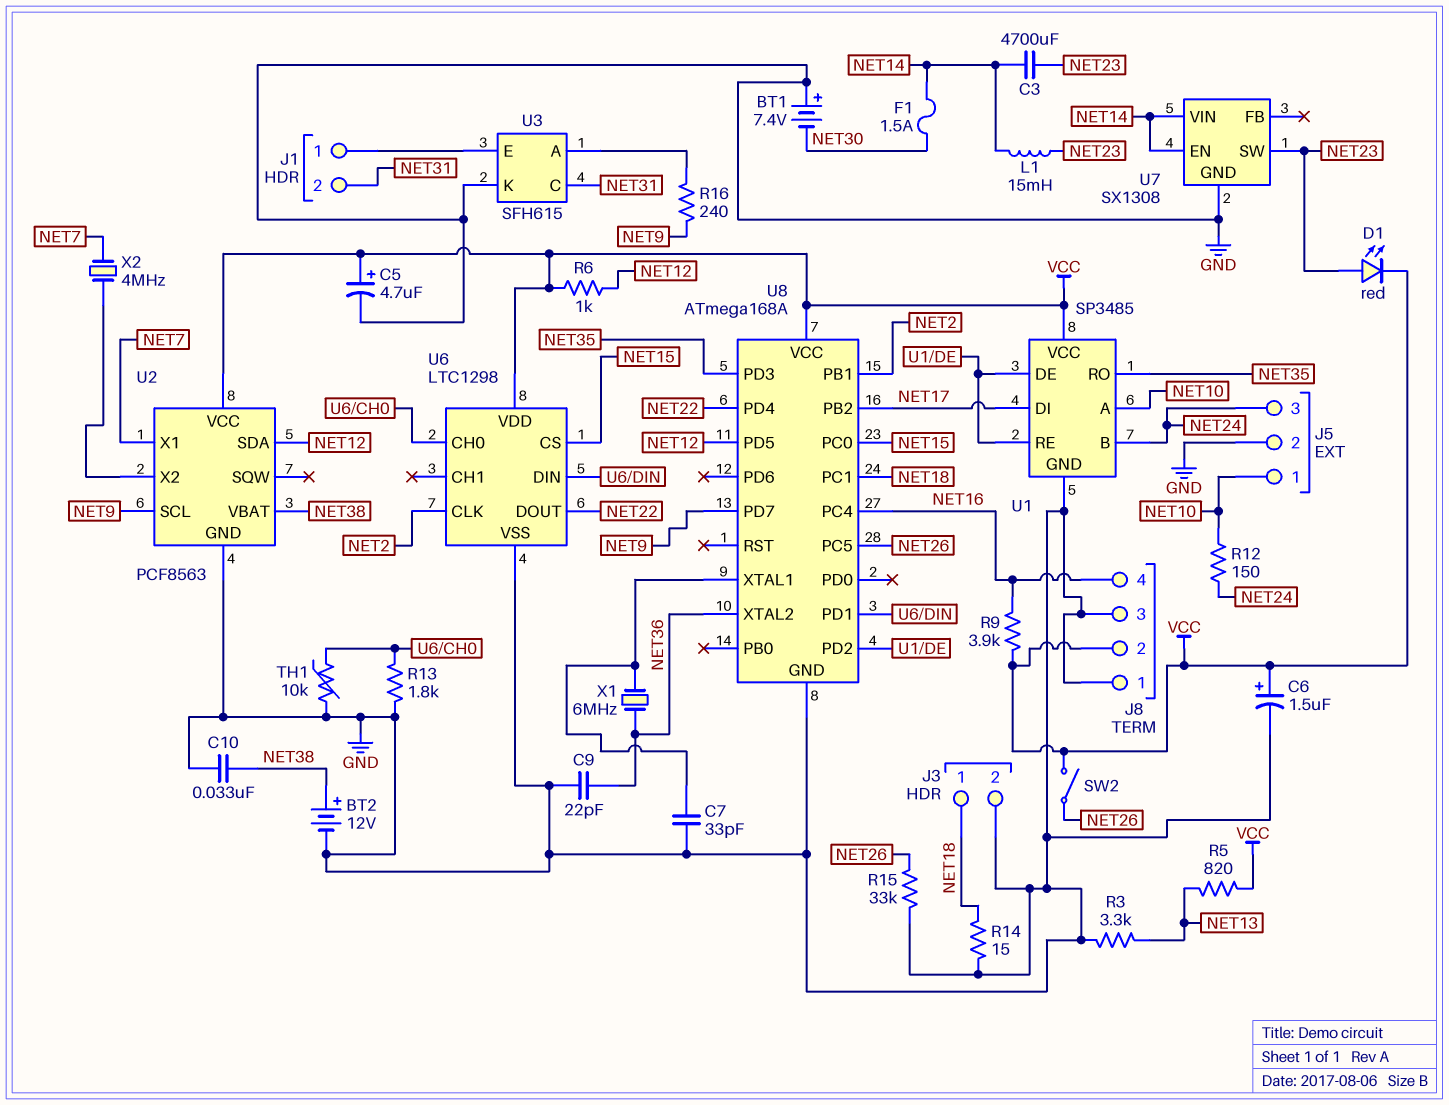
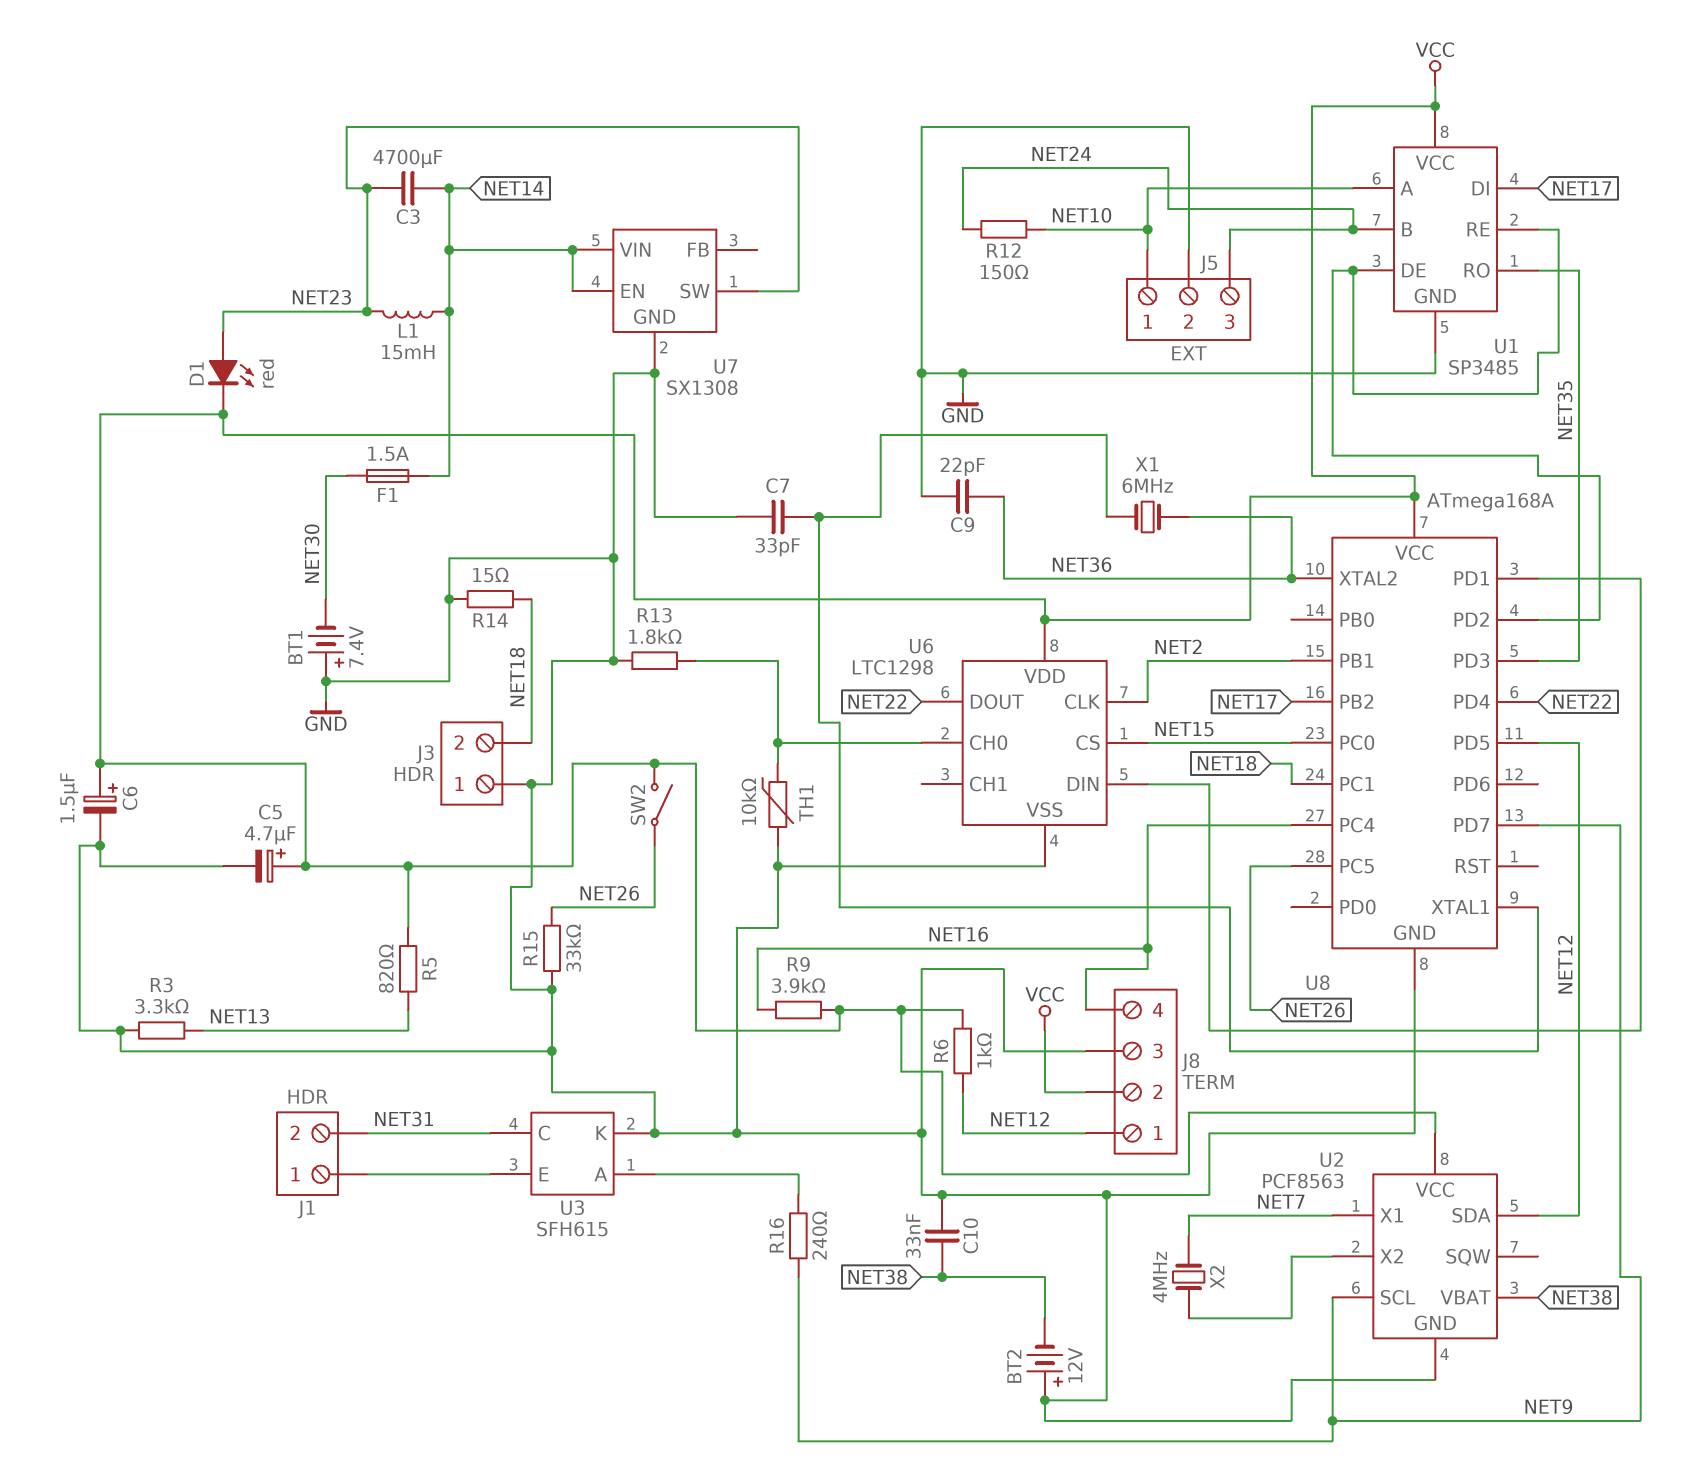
BT2: 12V (plus NET38, minus GND) -> 12V (plus GND, minus NET38)
J3 pin 1: NET18 -> GND
J3 pin 2: GND -> NET18
J8 pin 1: GND -> NET12

